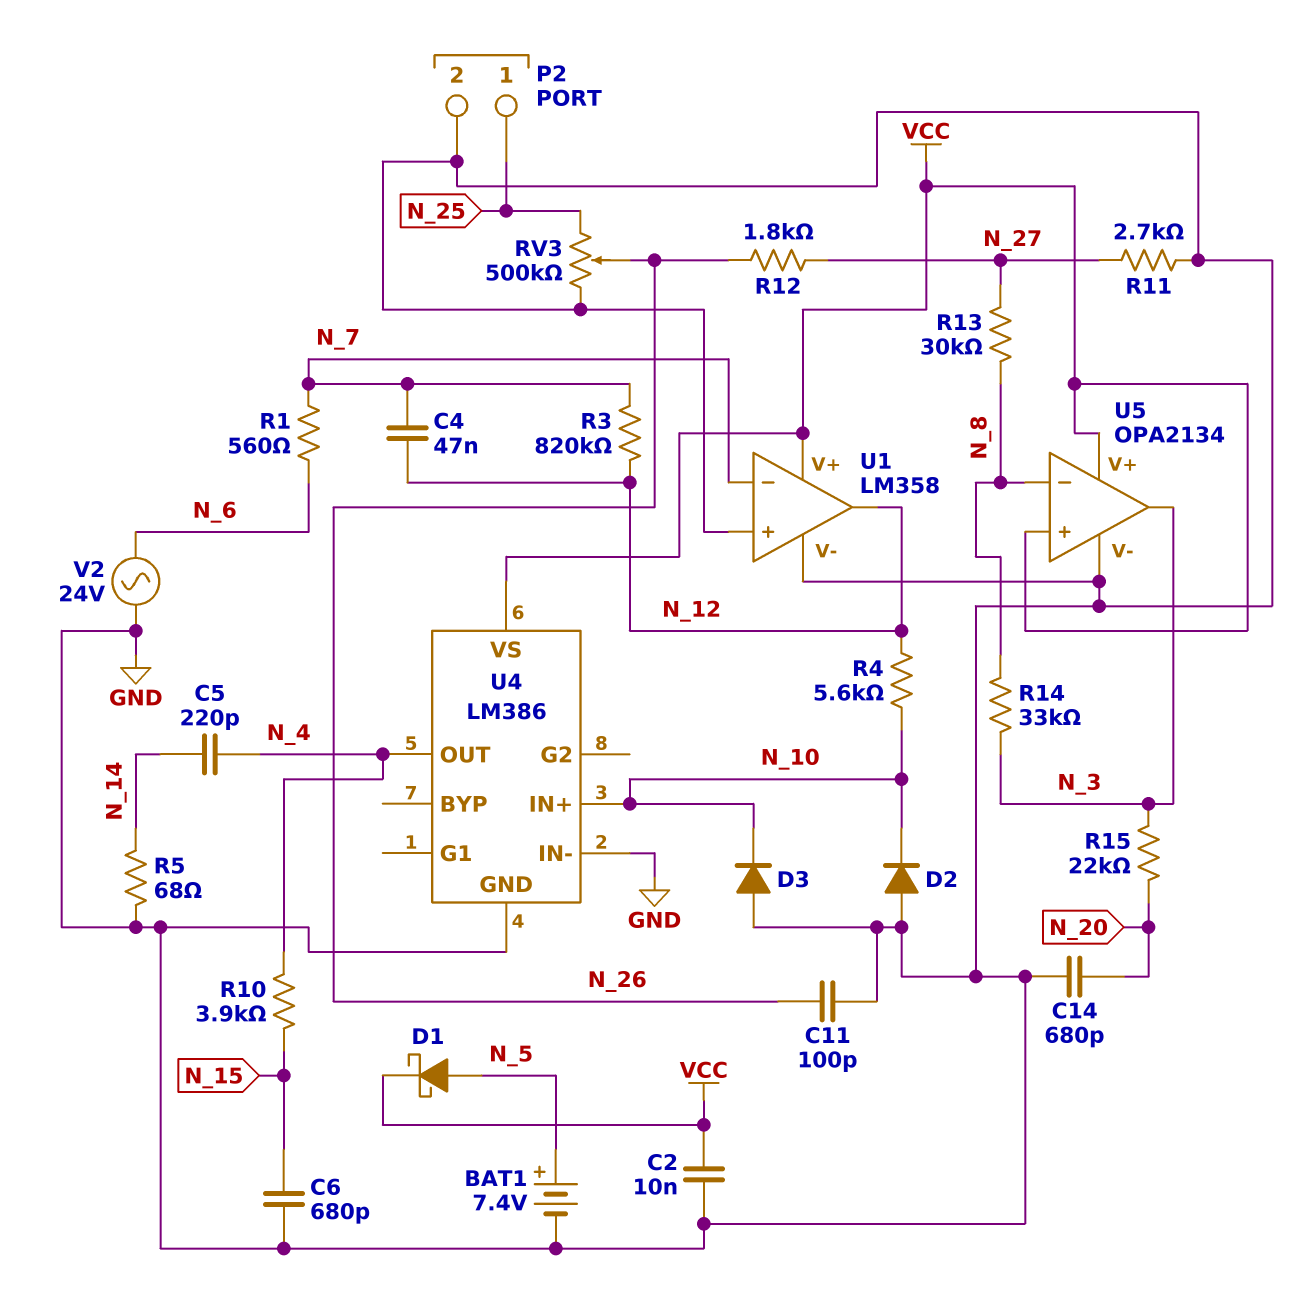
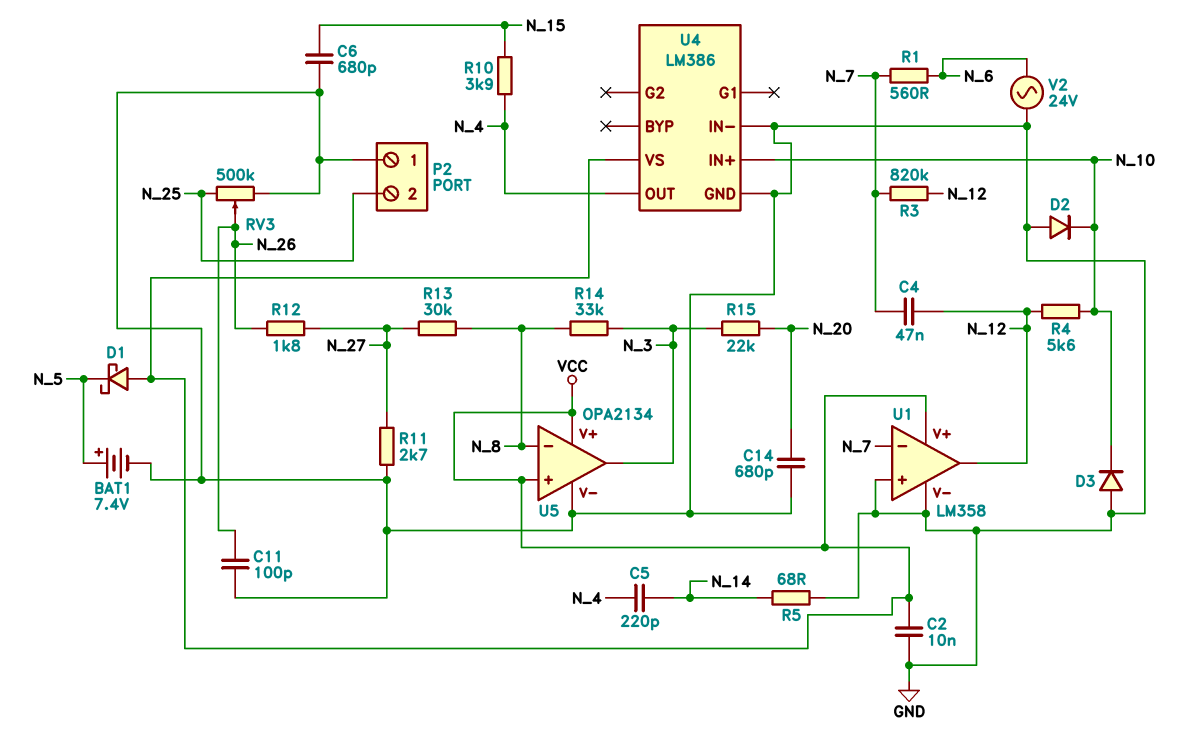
D1: schottky (A N_5, K VCC) -> schottky (A VCC, K N_5)
P2 pin 1: N_25 -> GND
P2 pin 2: GND -> N_25

